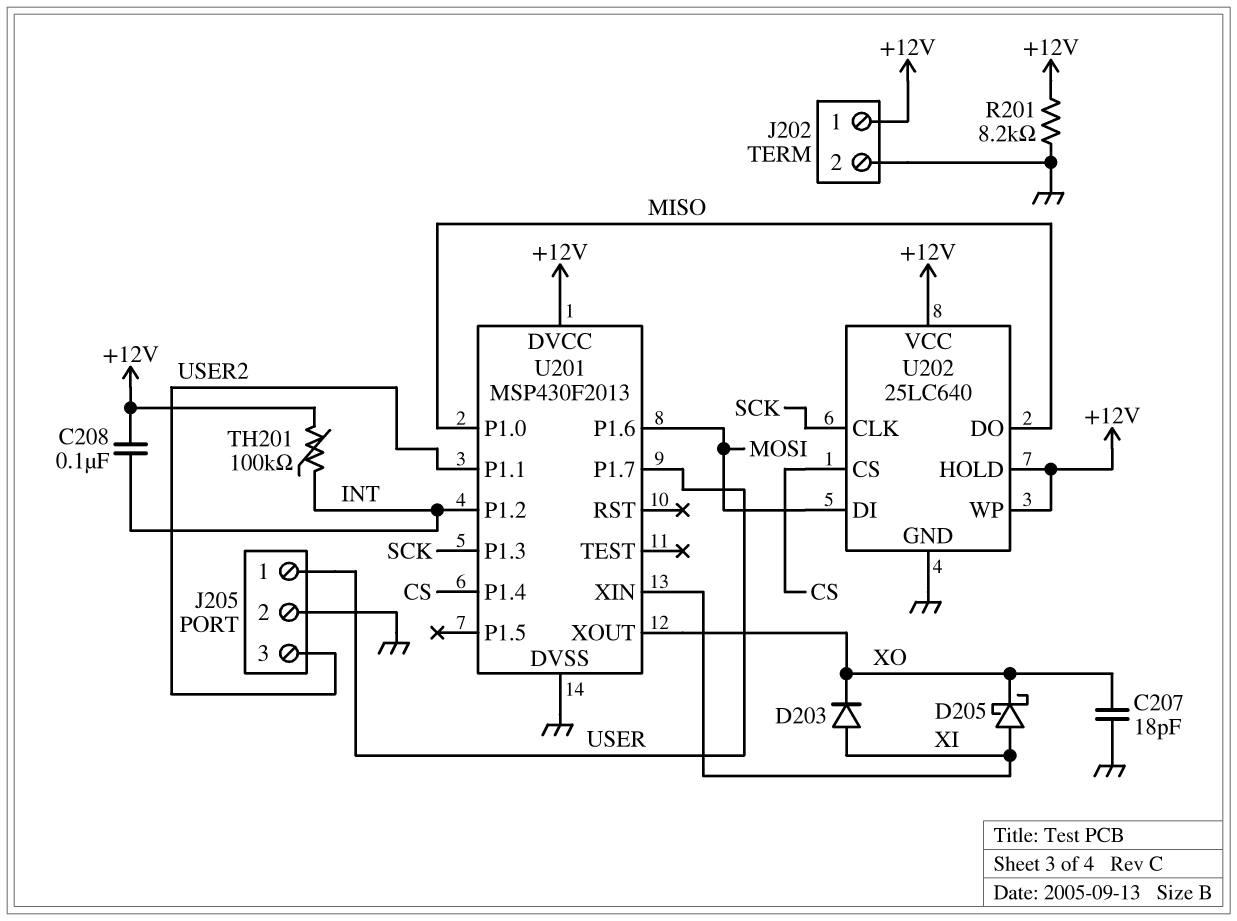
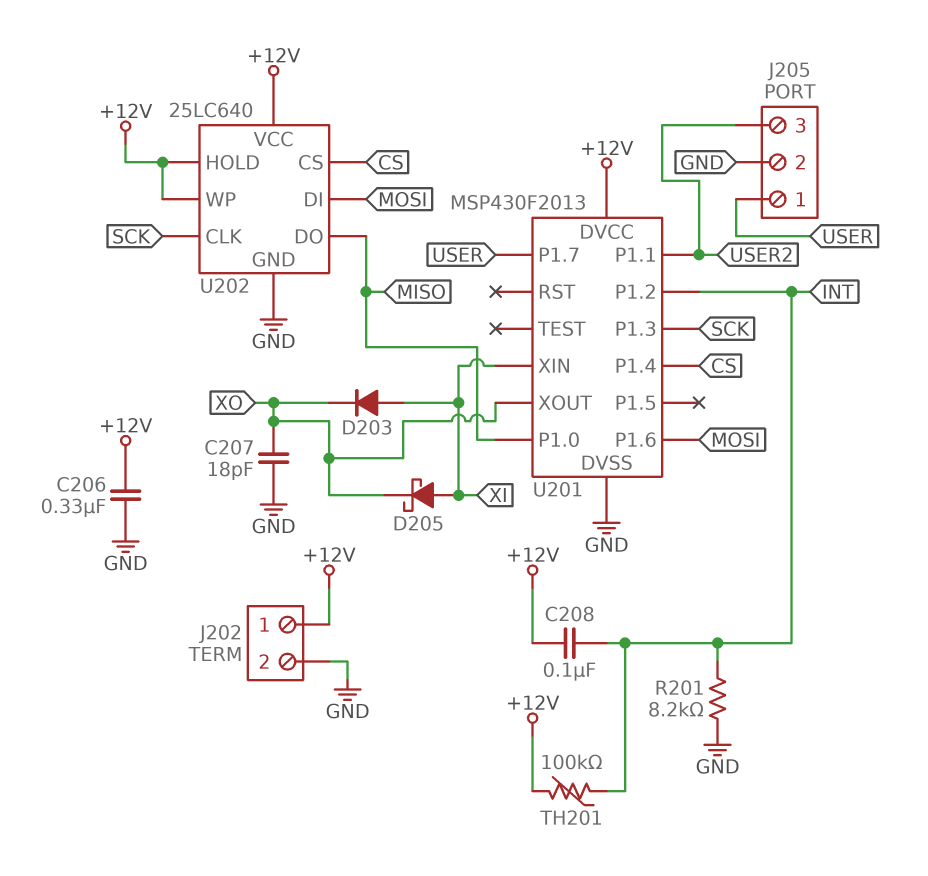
C206: none -> 330nF (+12V, GND)
R201: 8.2k (+12V, GND) -> 8.2k (GND, INT)

